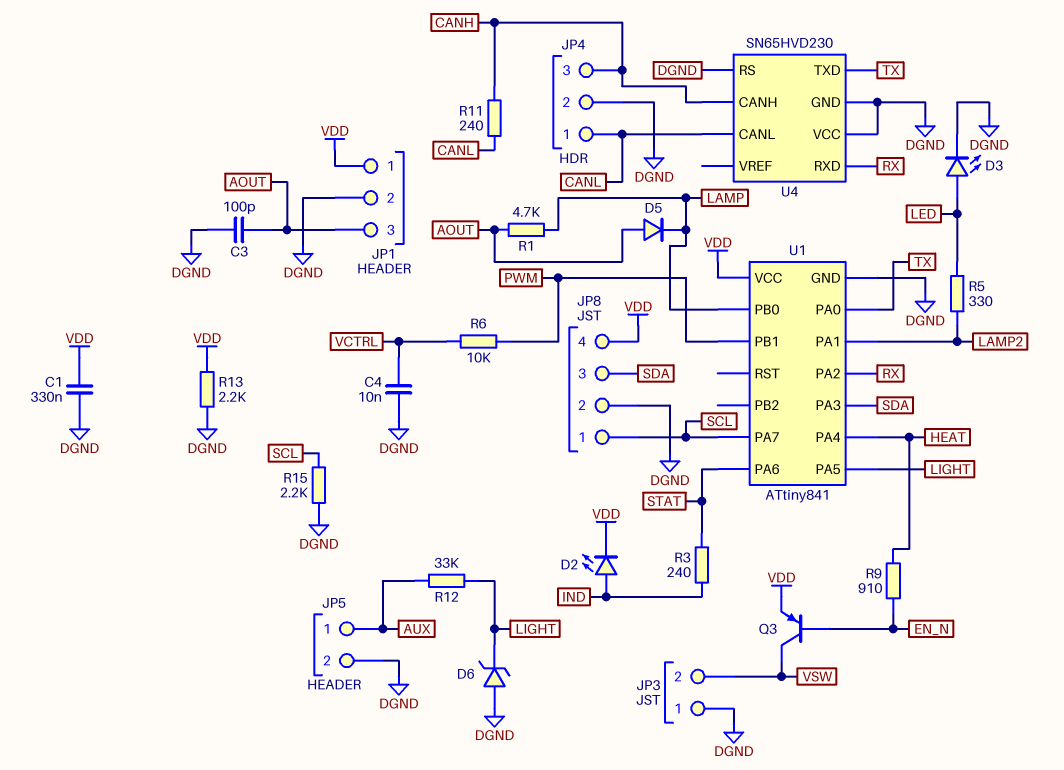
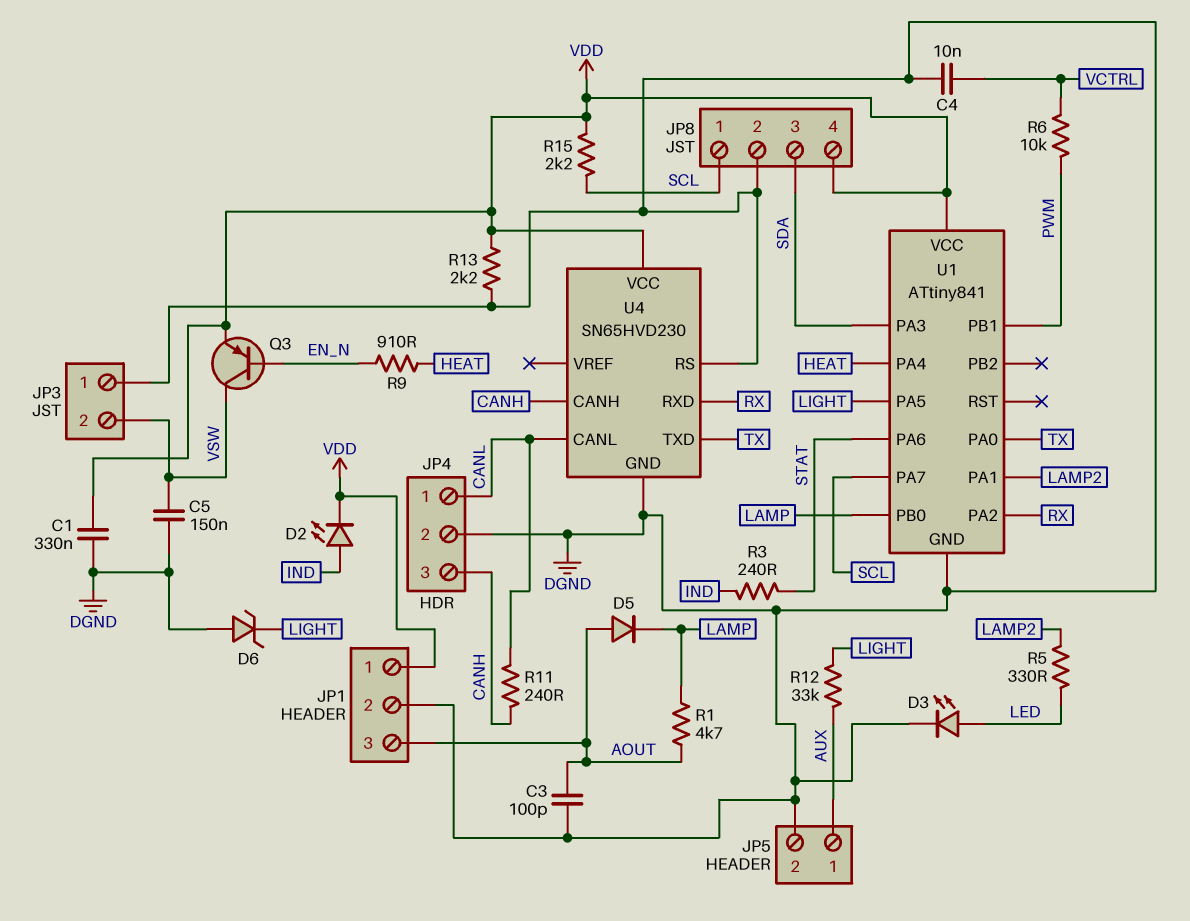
C5: none -> 150nF (DGND, VSW)
R15: 2.2k (DGND, SCL) -> 2.2k (SCL, VDD)
U4 pin VCC: DGND -> VDD

